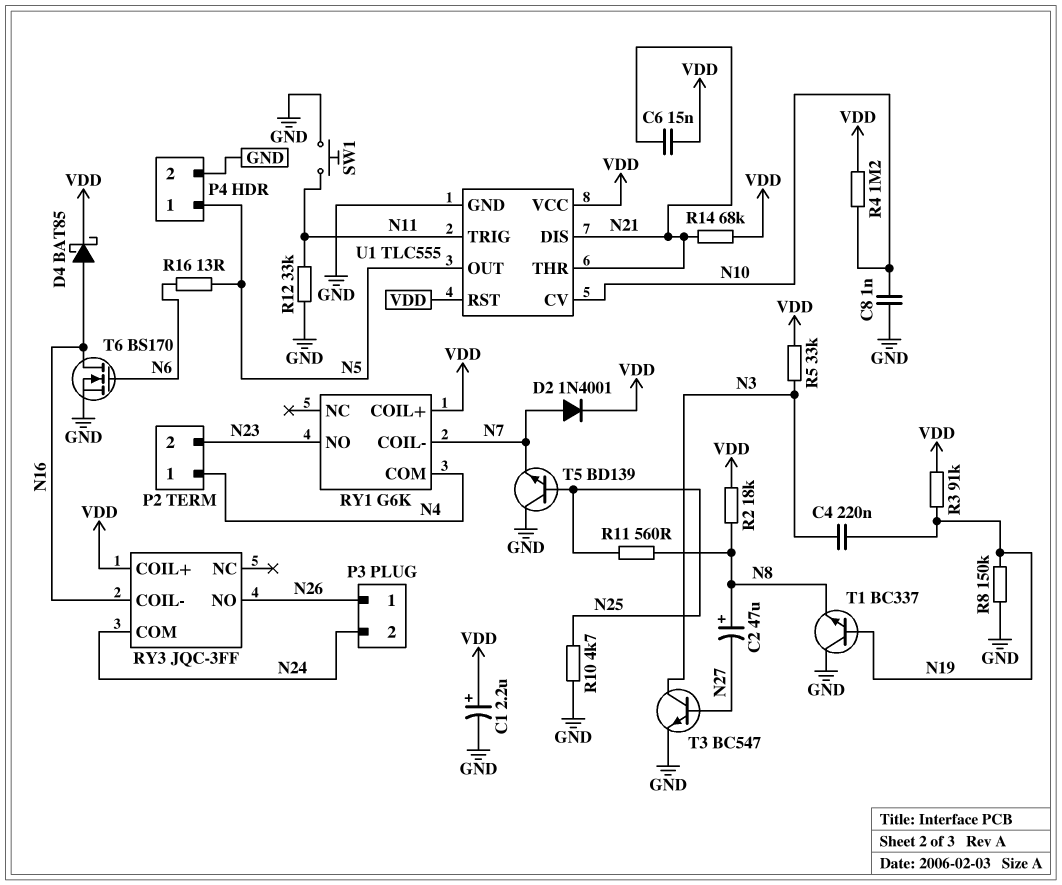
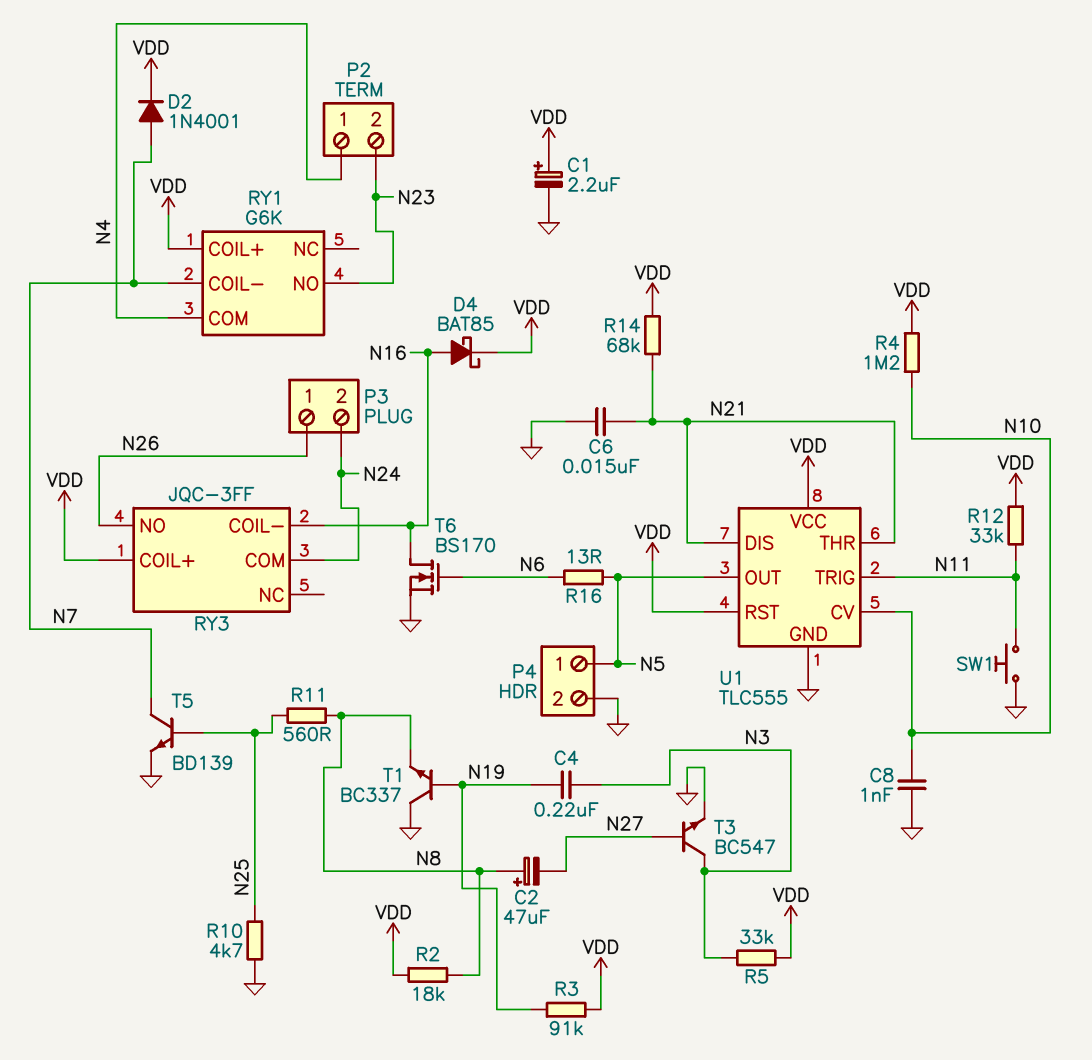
C6: 15nF (N21, VDD) -> 15nF (GND, N21)
R8: 150k (GND, N19) -> none
R12: 33k (GND, N11) -> 33k (N11, VDD)
T5: NPN BD139 (B N25, C GND, E N7) -> NPN BD139 (B N25, C N7, E GND)

